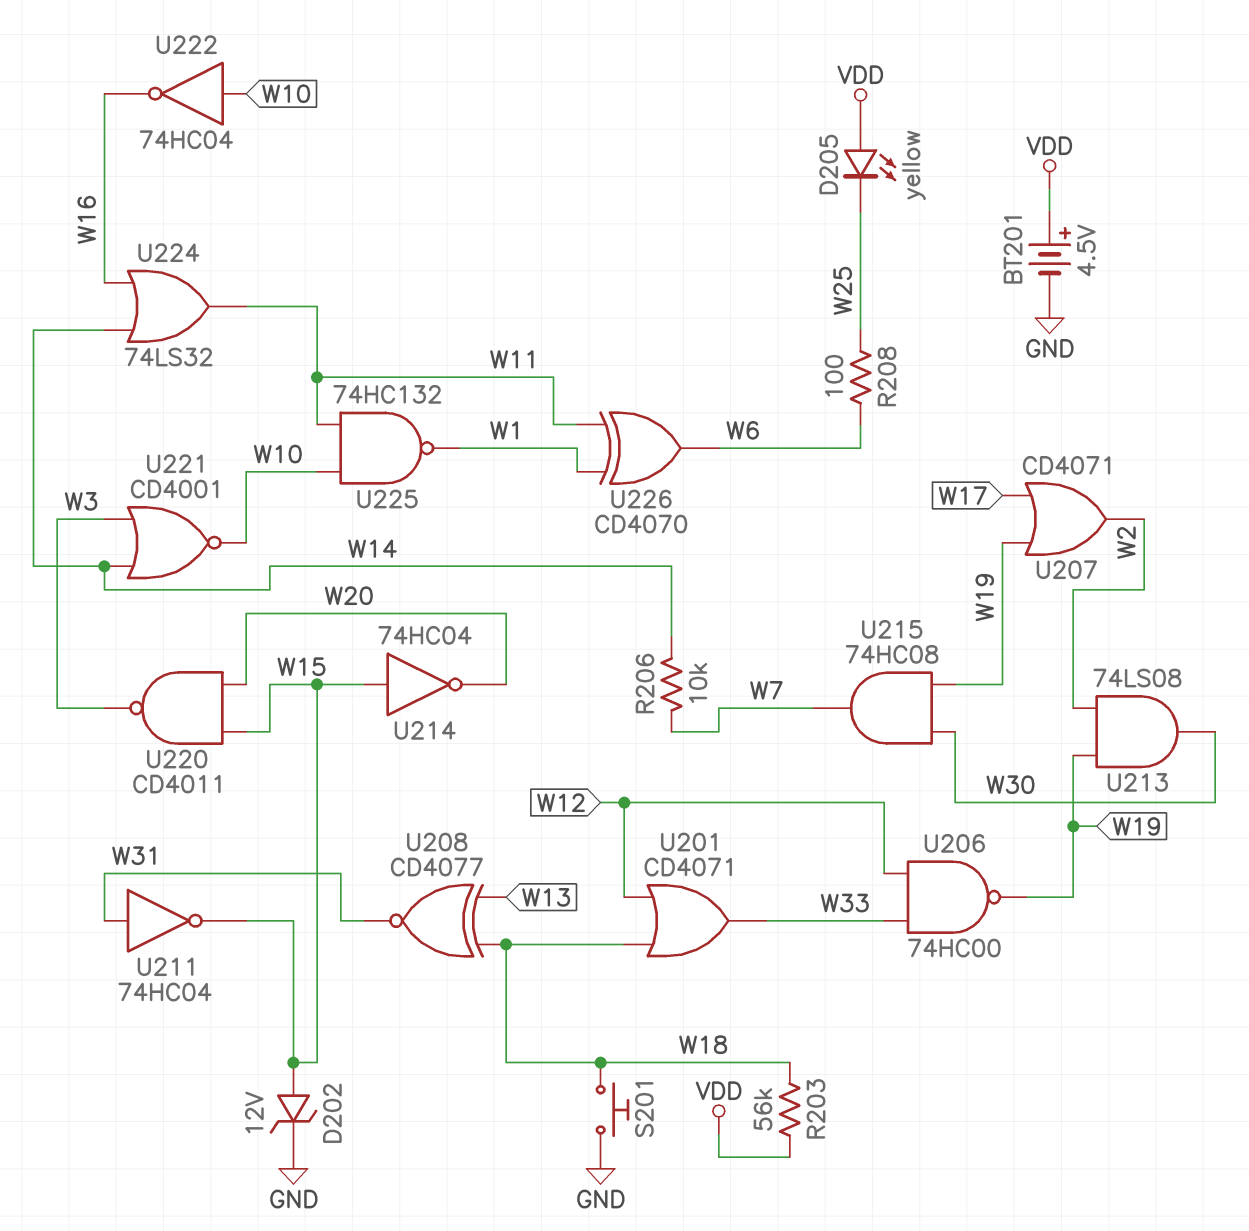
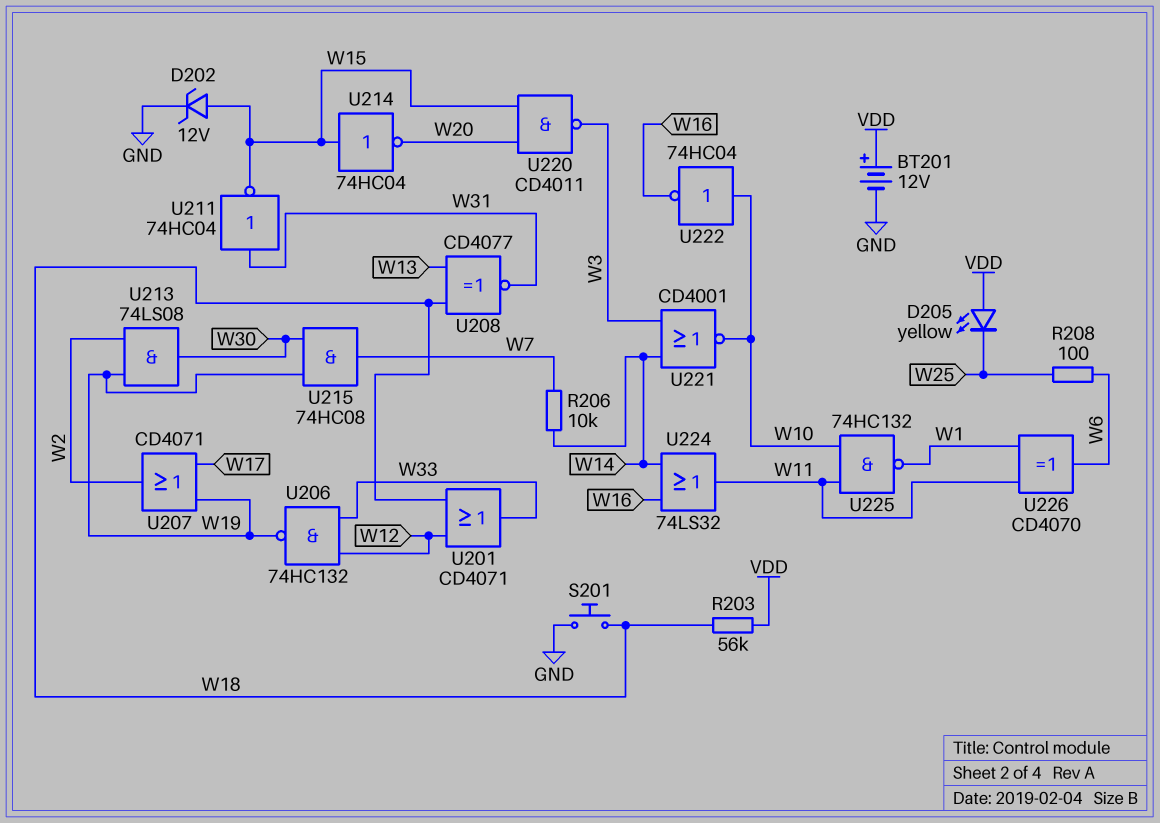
BT201: 4.5V (plus VDD, minus GND) -> 12V (plus VDD, minus GND)
U206: NAND 74HC00 (in W12, in W33, out W19) -> NAND 74HC132 (in W12, in W33, out W19)

